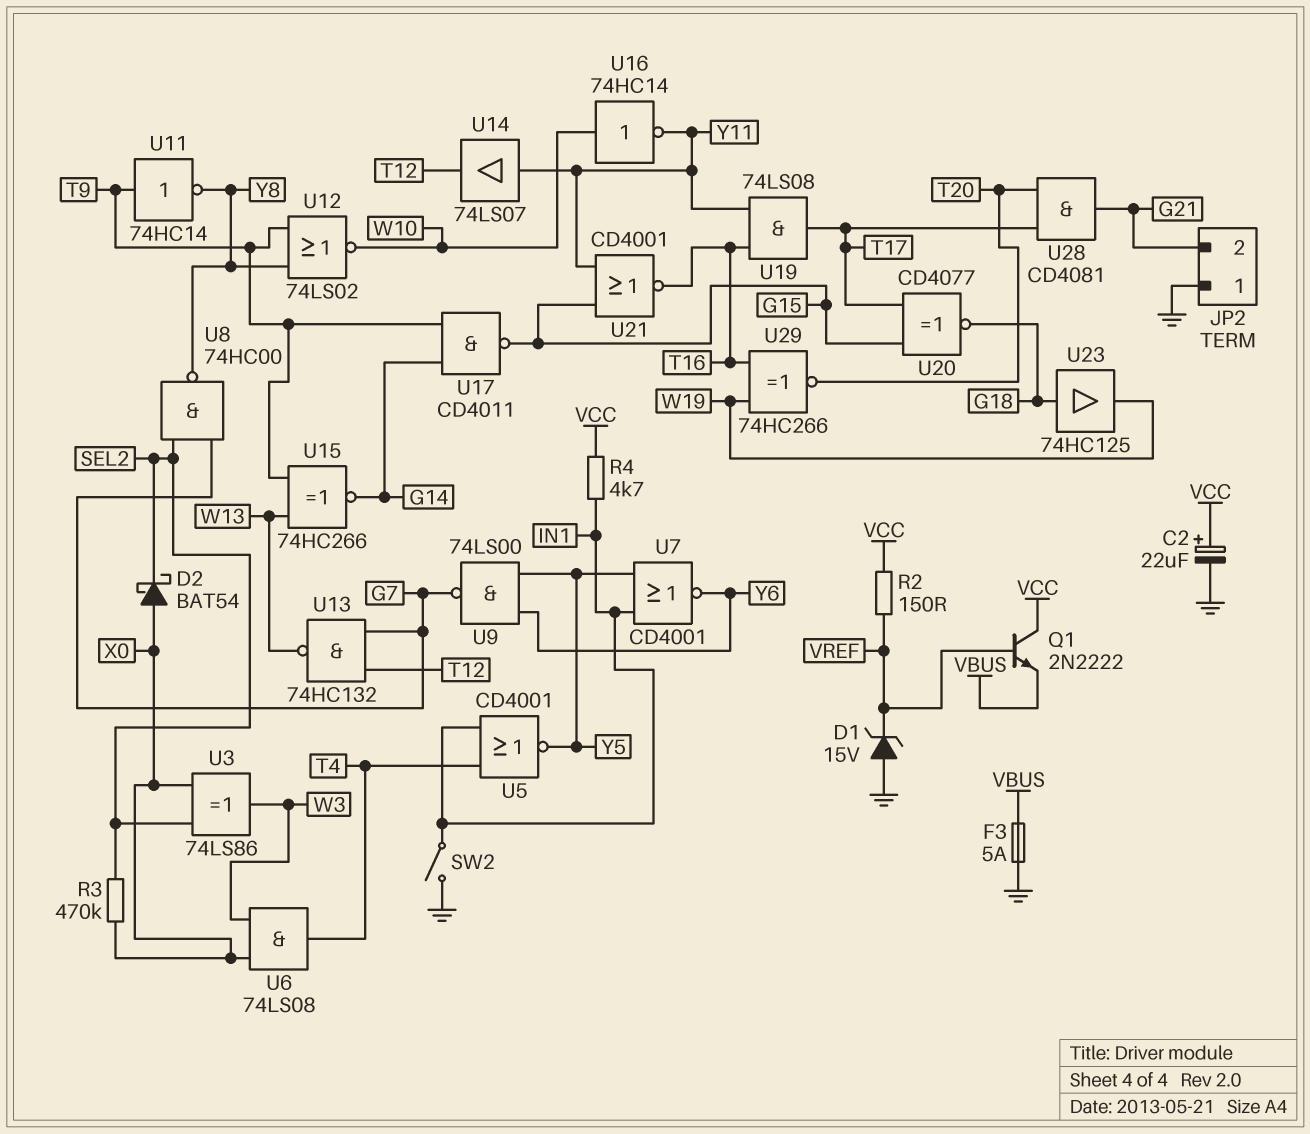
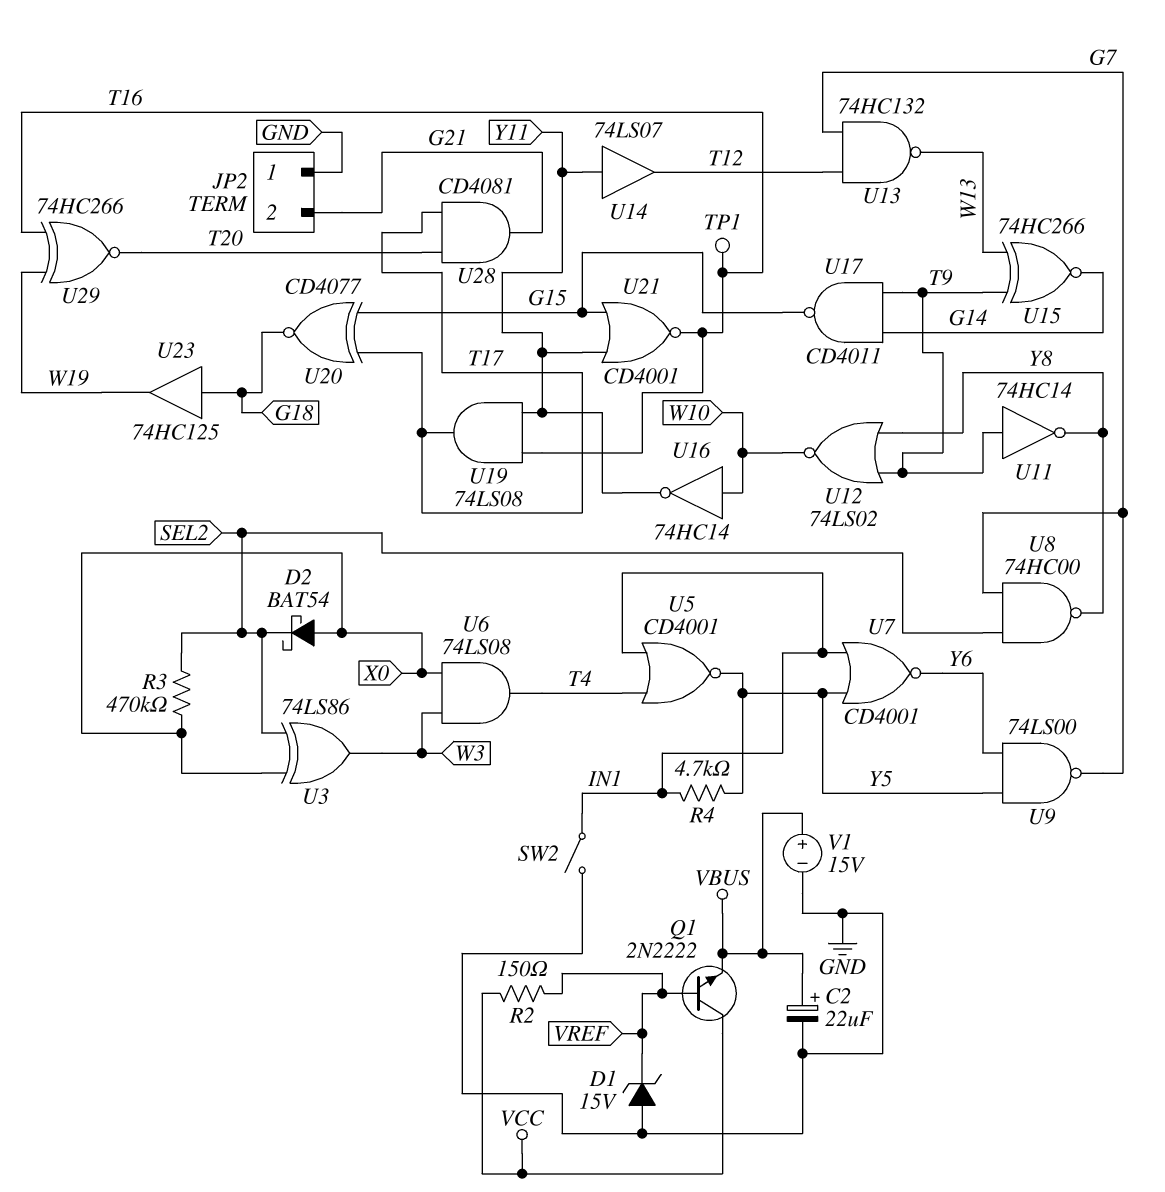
C2: 22uF (plus VCC, minus GND) -> 22uF (plus VBUS, minus GND)
F3: 5A (GND, VBUS) -> none
R4: 4.7k (IN1, VCC) -> 4.7k (IN1, Y5)
TP1: none -> test point (T16)
V1: none -> 15V (plus VBUS, minus GND)

